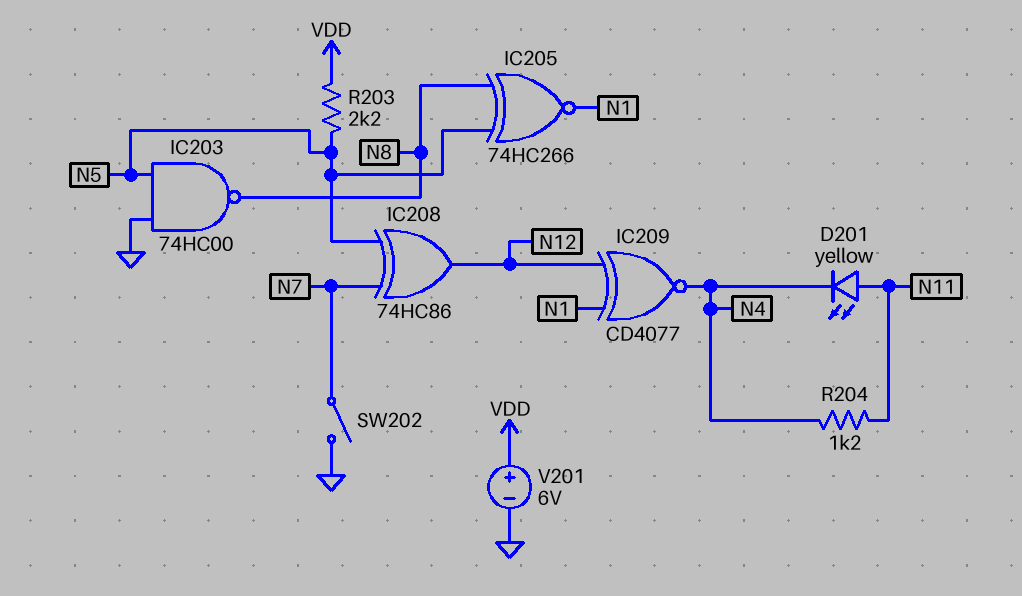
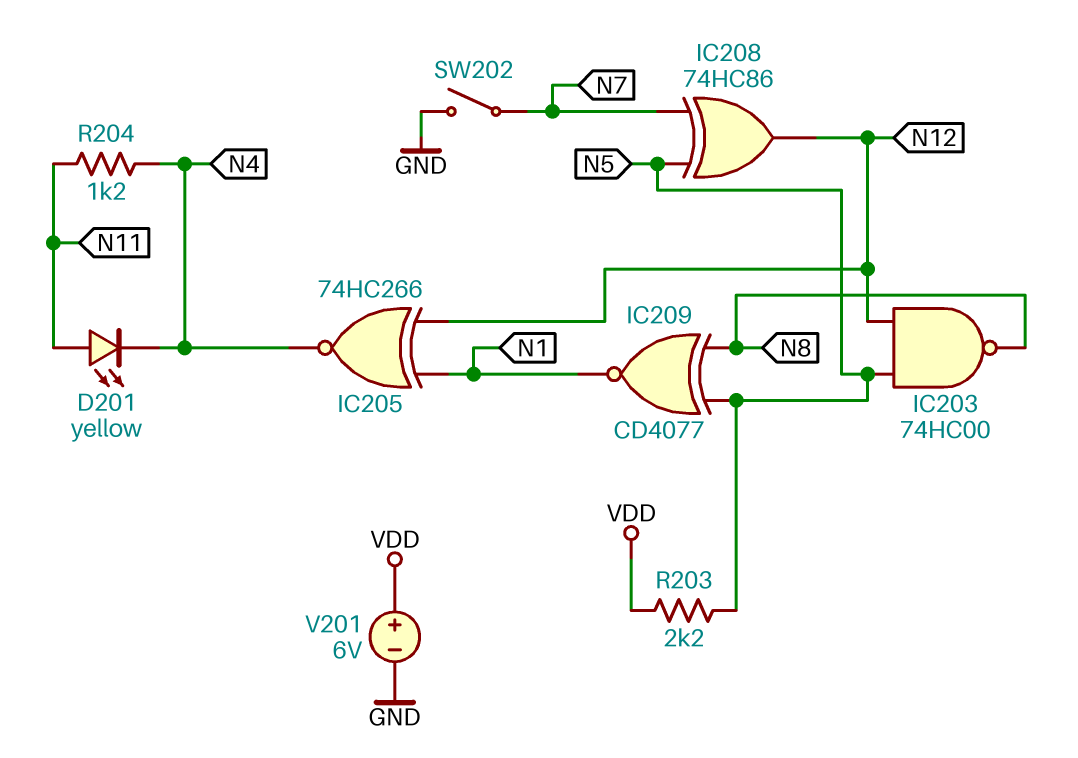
IC203: NAND 74HC00 (in GND, in N5, out N8) -> NAND 74HC00 (in N5, in N12, out N8)
IC205: XNOR 74HC266 (in N5, in N8, out N1) -> XNOR 74HC266 (in N1, in N12, out N4)
IC209: XNOR CD4077 (in N1, in N12, out N4) -> XNOR CD4077 (in N5, in N8, out N1)

